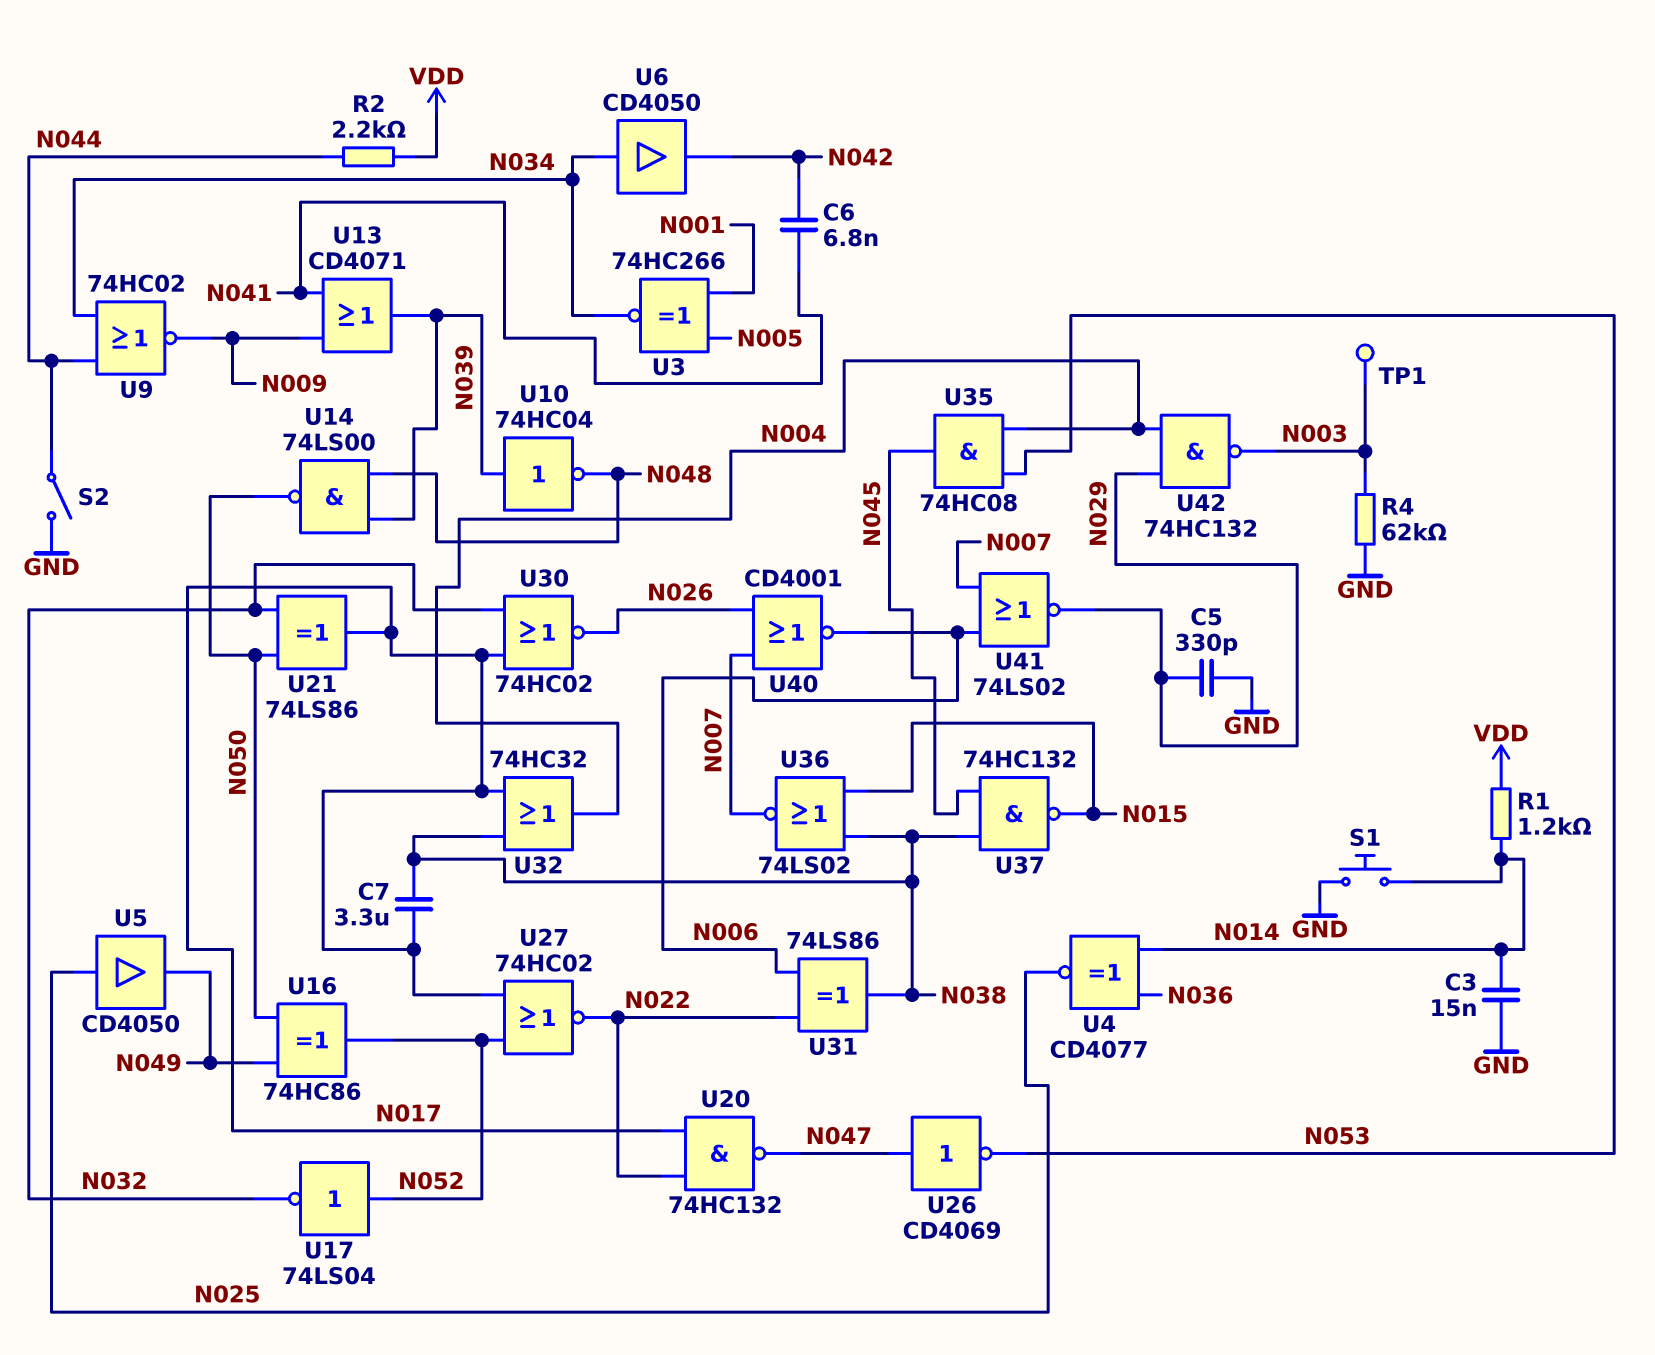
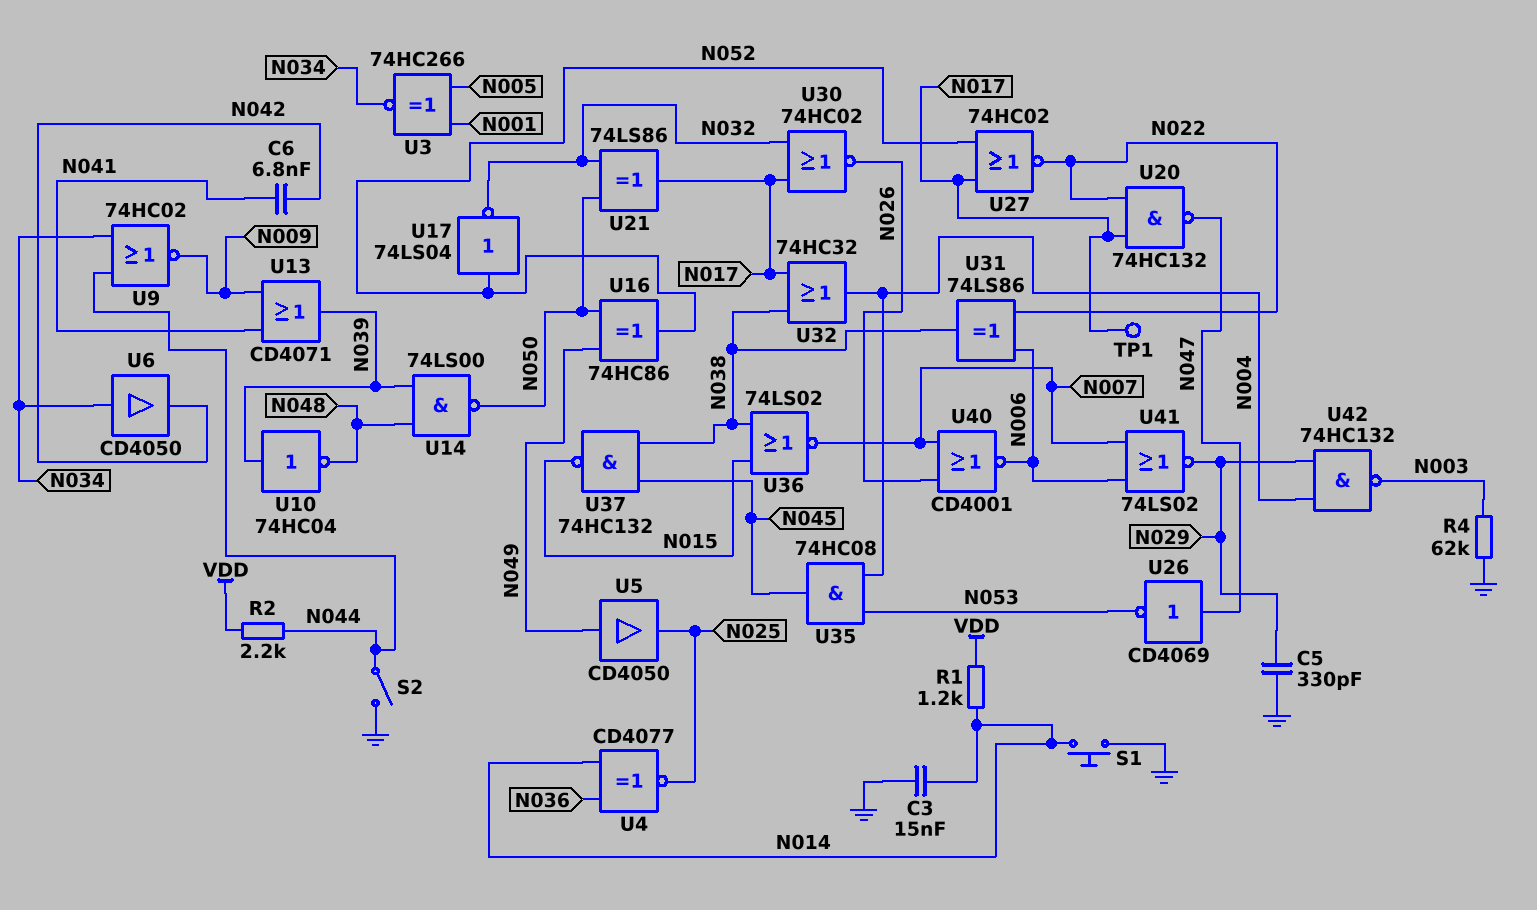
C7: 3.3uF (N017, N038) -> none
TP1: test point (N003) -> test point (N017)
U5: buffer CD4050 (in N025, out N049) -> buffer CD4050 (in N049, out N025)

